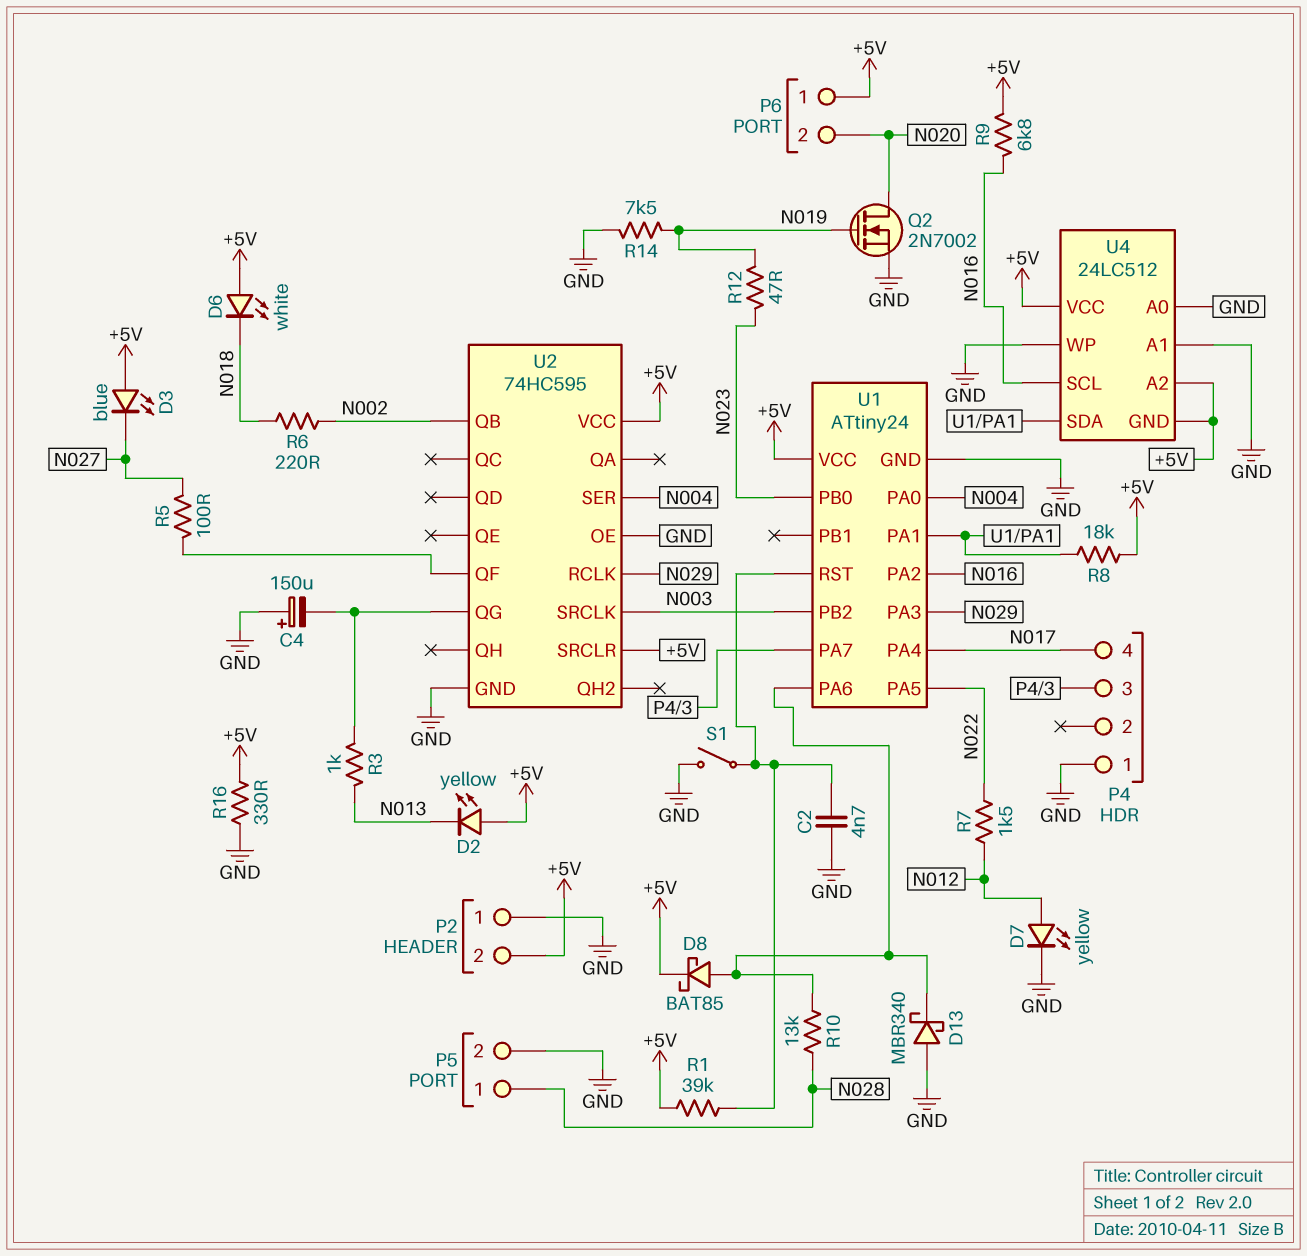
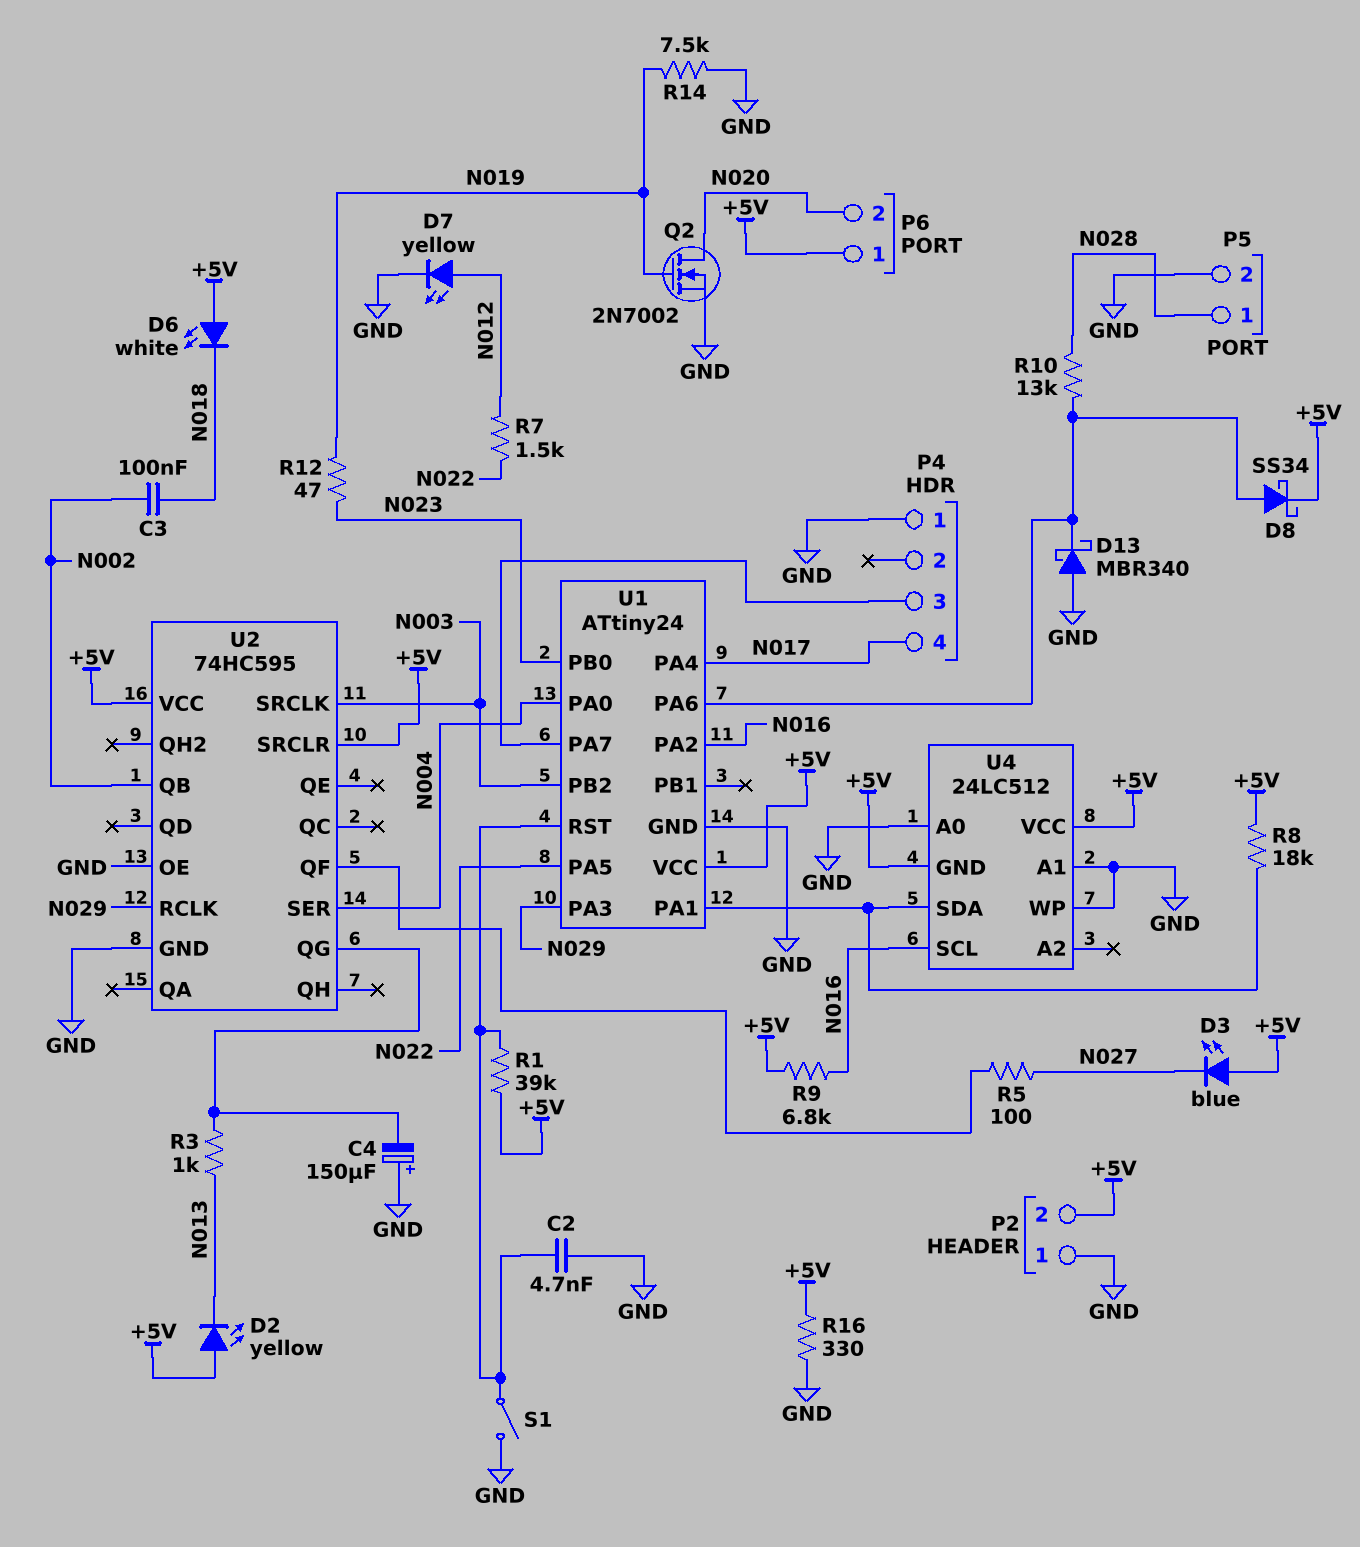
C3: none -> 100nF (N002, N018)
D8: schottky BAT85 (A U1/PA6, K +5V) -> schottky SS34 (A U1/PA6, K +5V)
R6: 220 (N002, N018) -> none
U4 pin A2: +5V -> none

